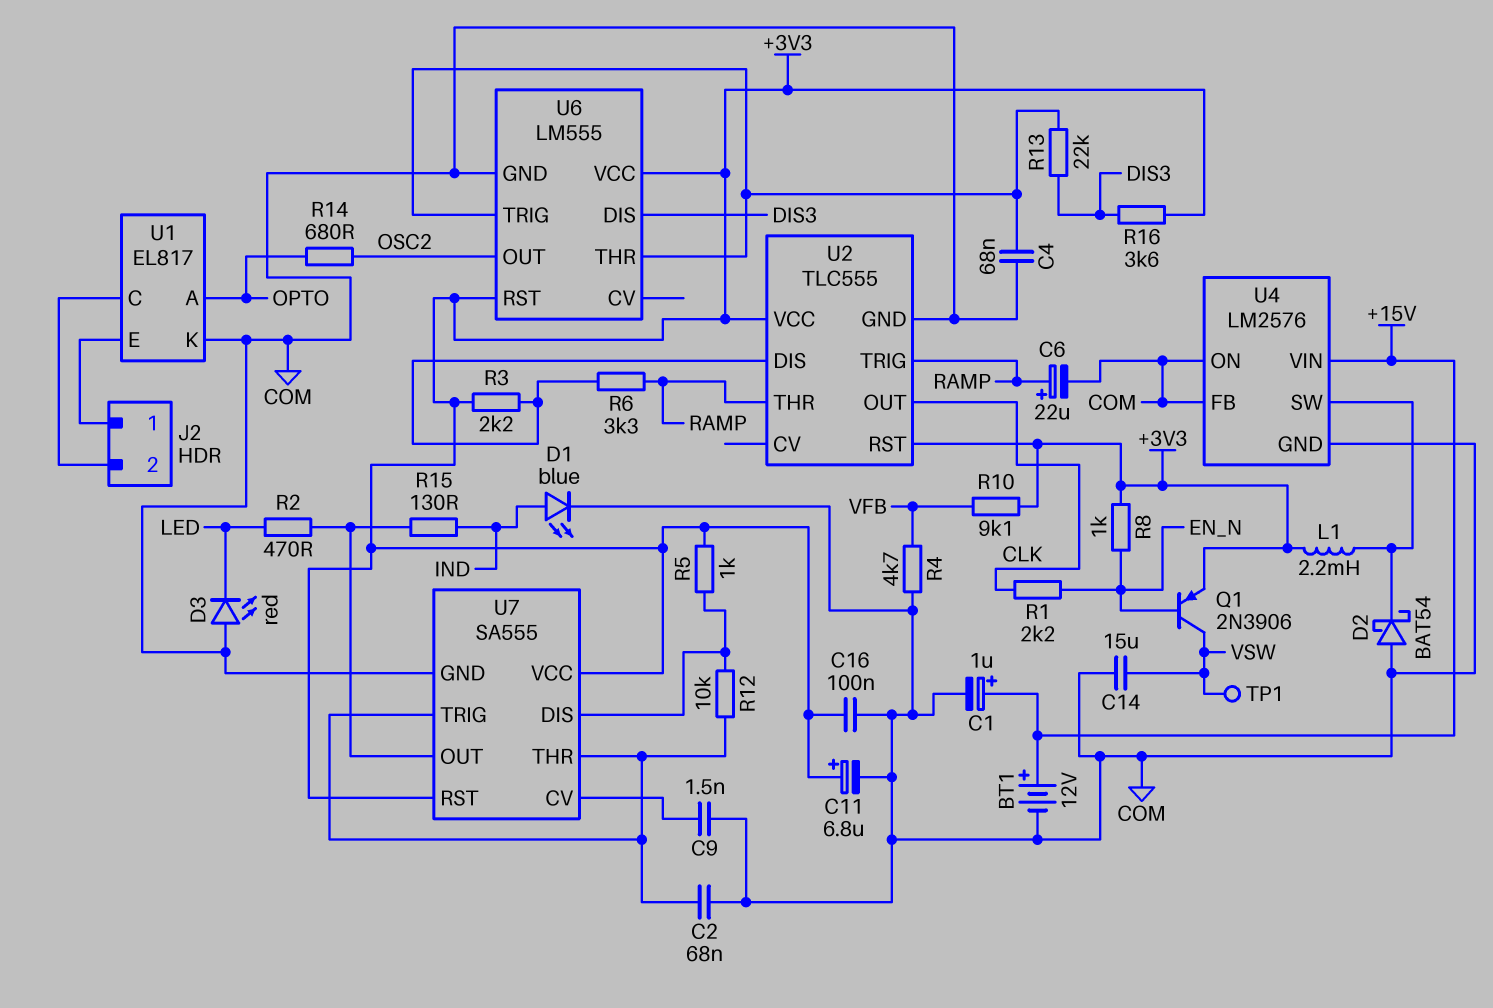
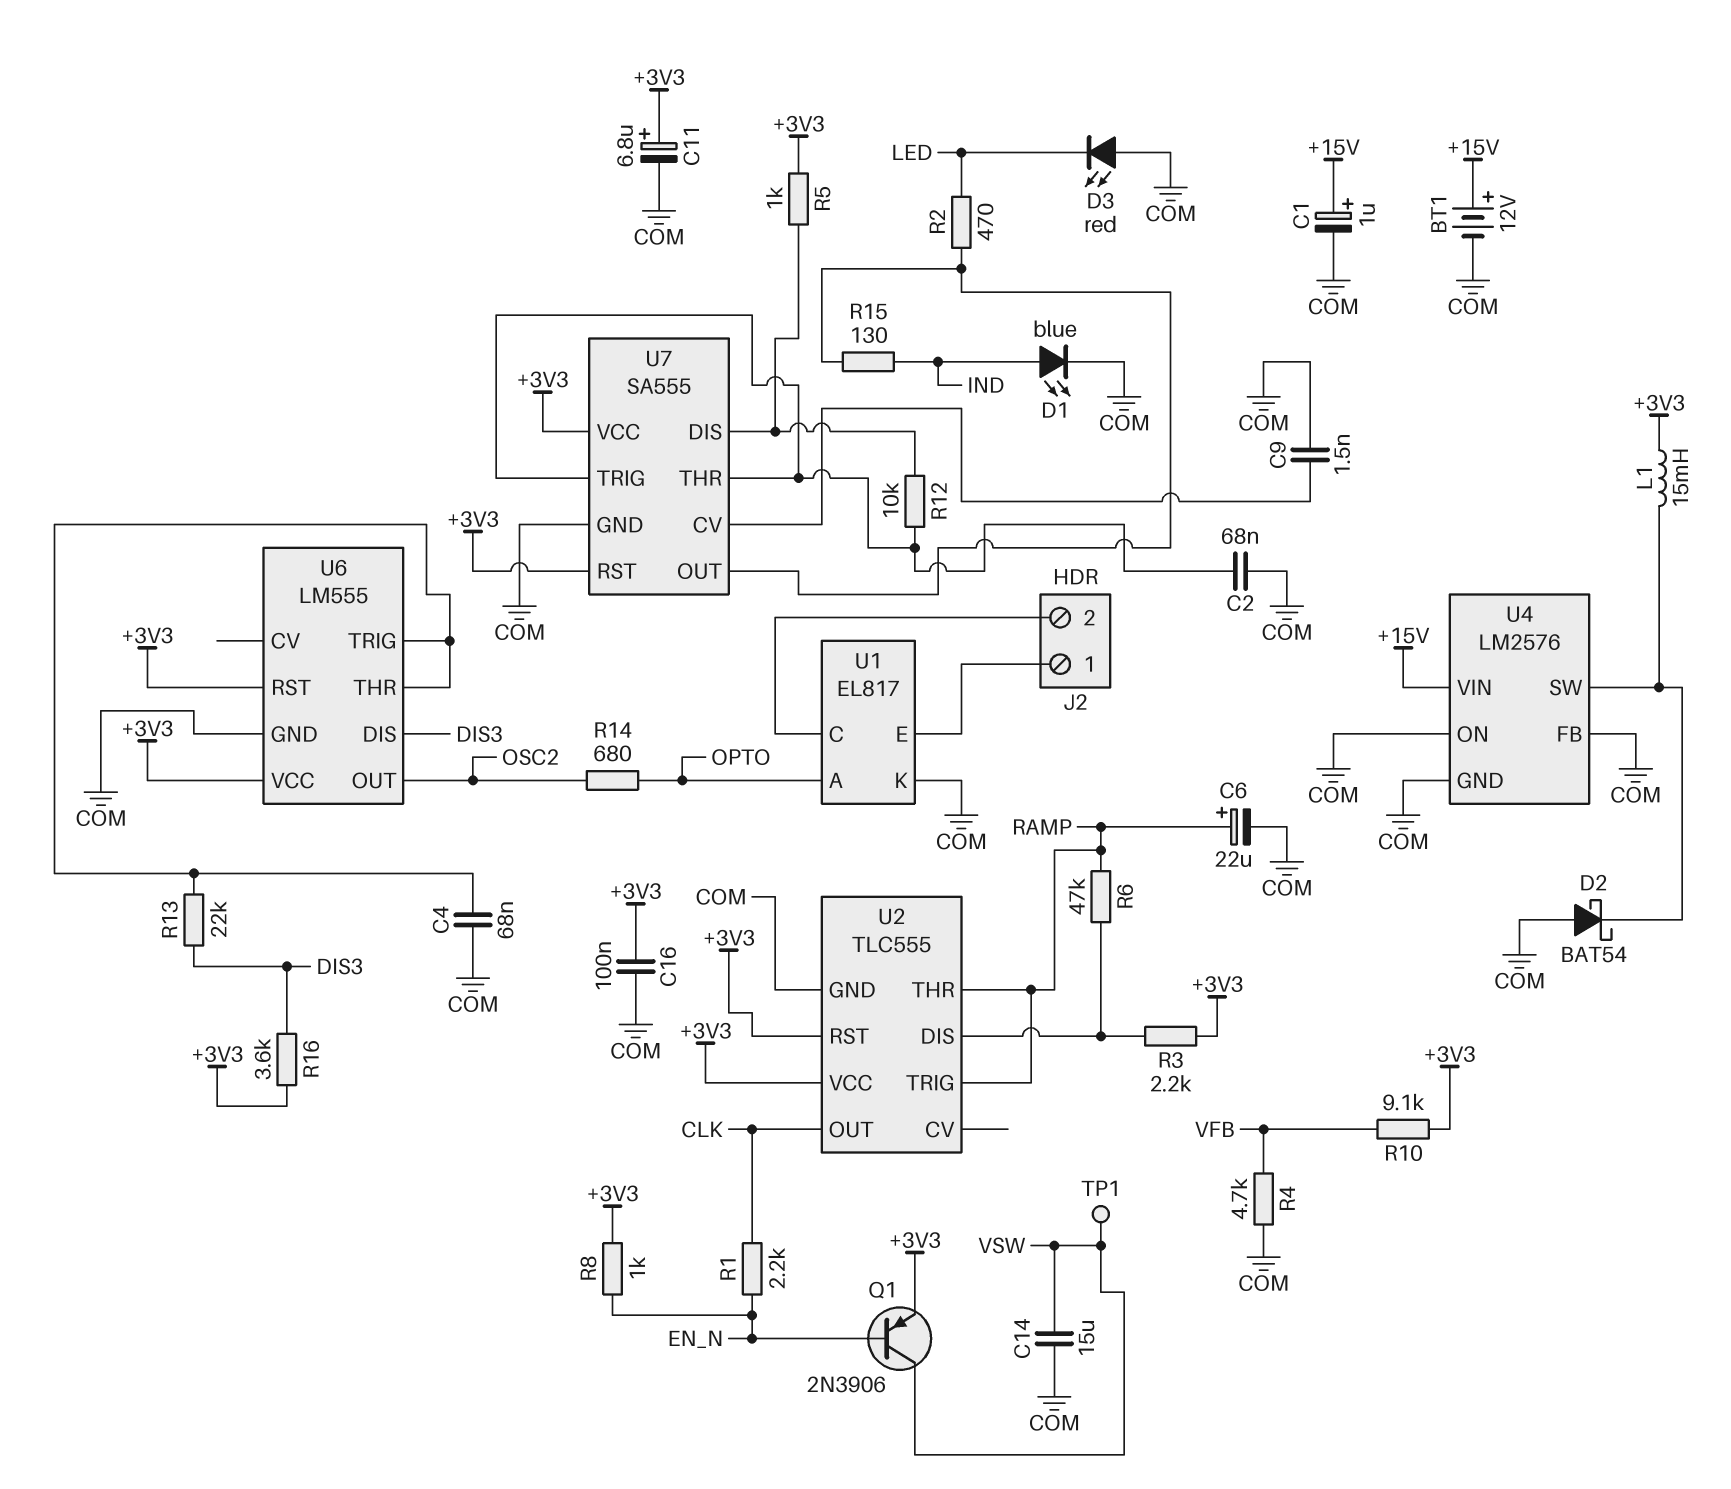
L1: 2.2mH (+3V3, U4/SW) -> 15mH (+3V3, U4/SW)
R6: 3.3k (RAMP, U2/DIS) -> 47k (RAMP, U2/DIS)

